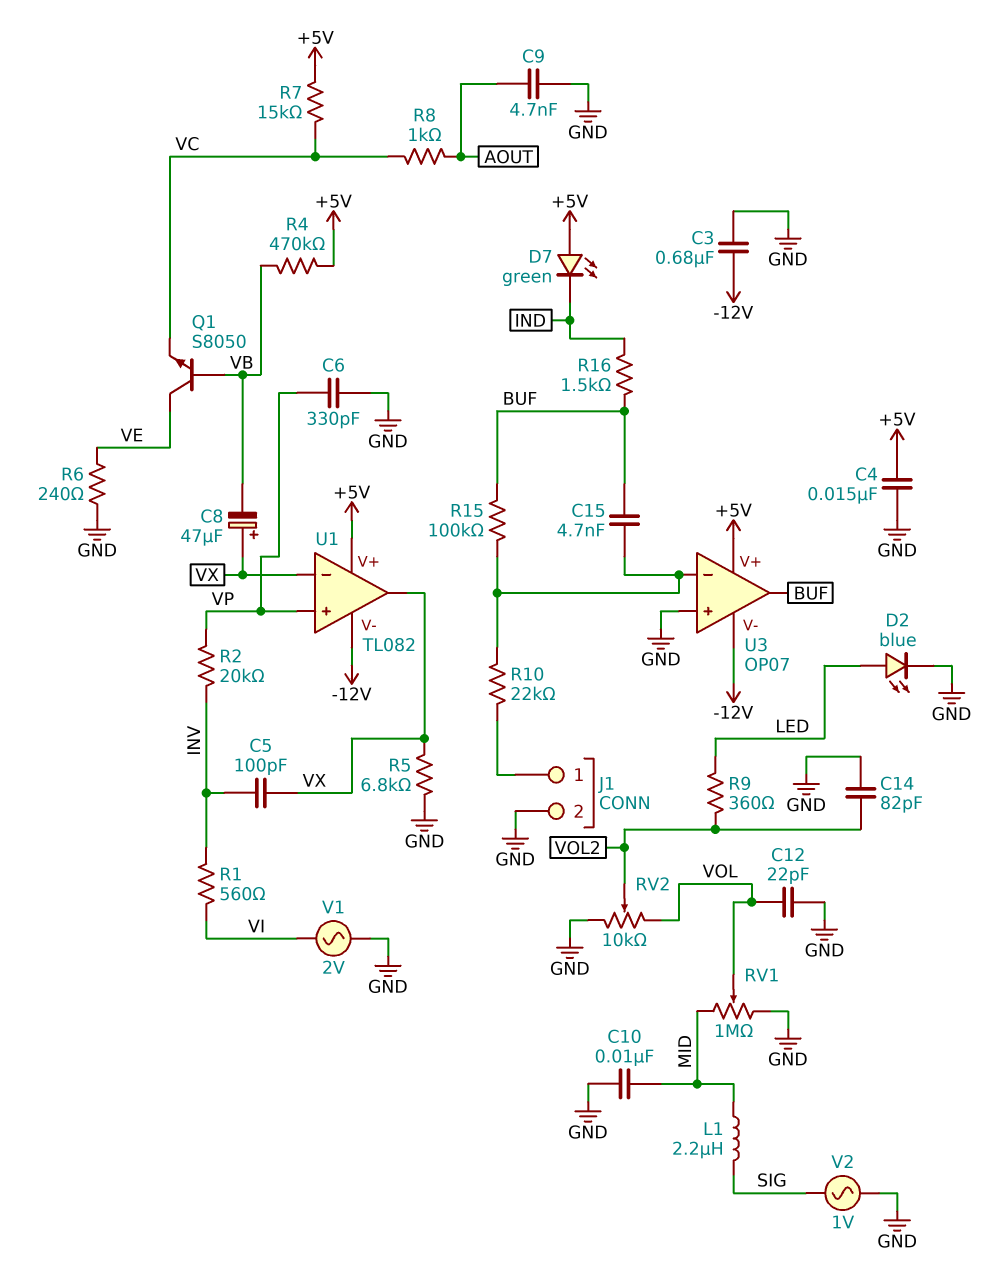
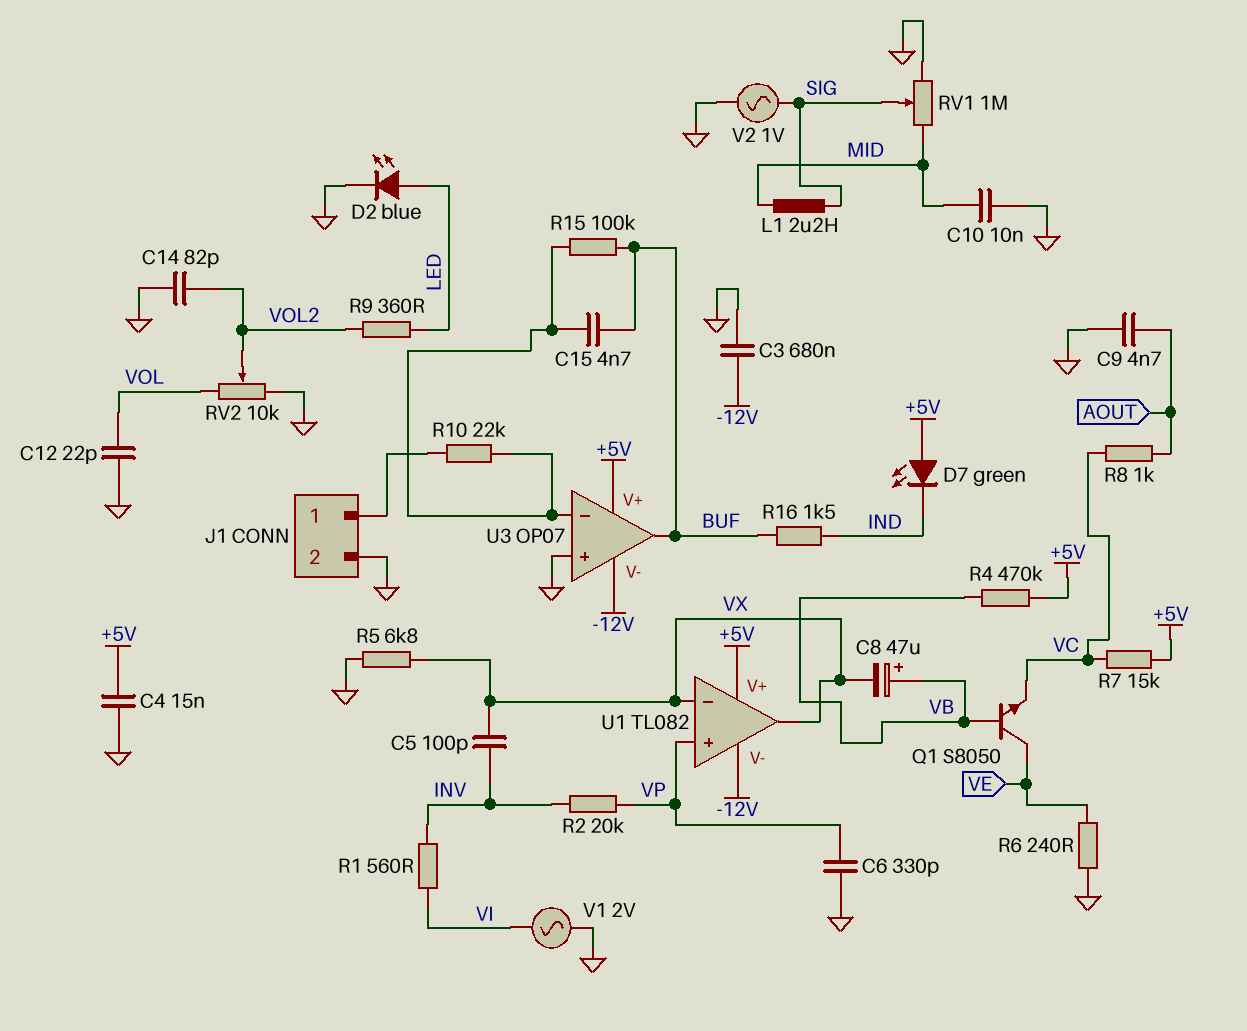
C8: 47uF (plus VX, minus VB) -> 47uF (plus VB, minus VX)
RV1: 1M (GND, MID, wiper VOL) -> 1M (GND, MID, wiper SIG)

